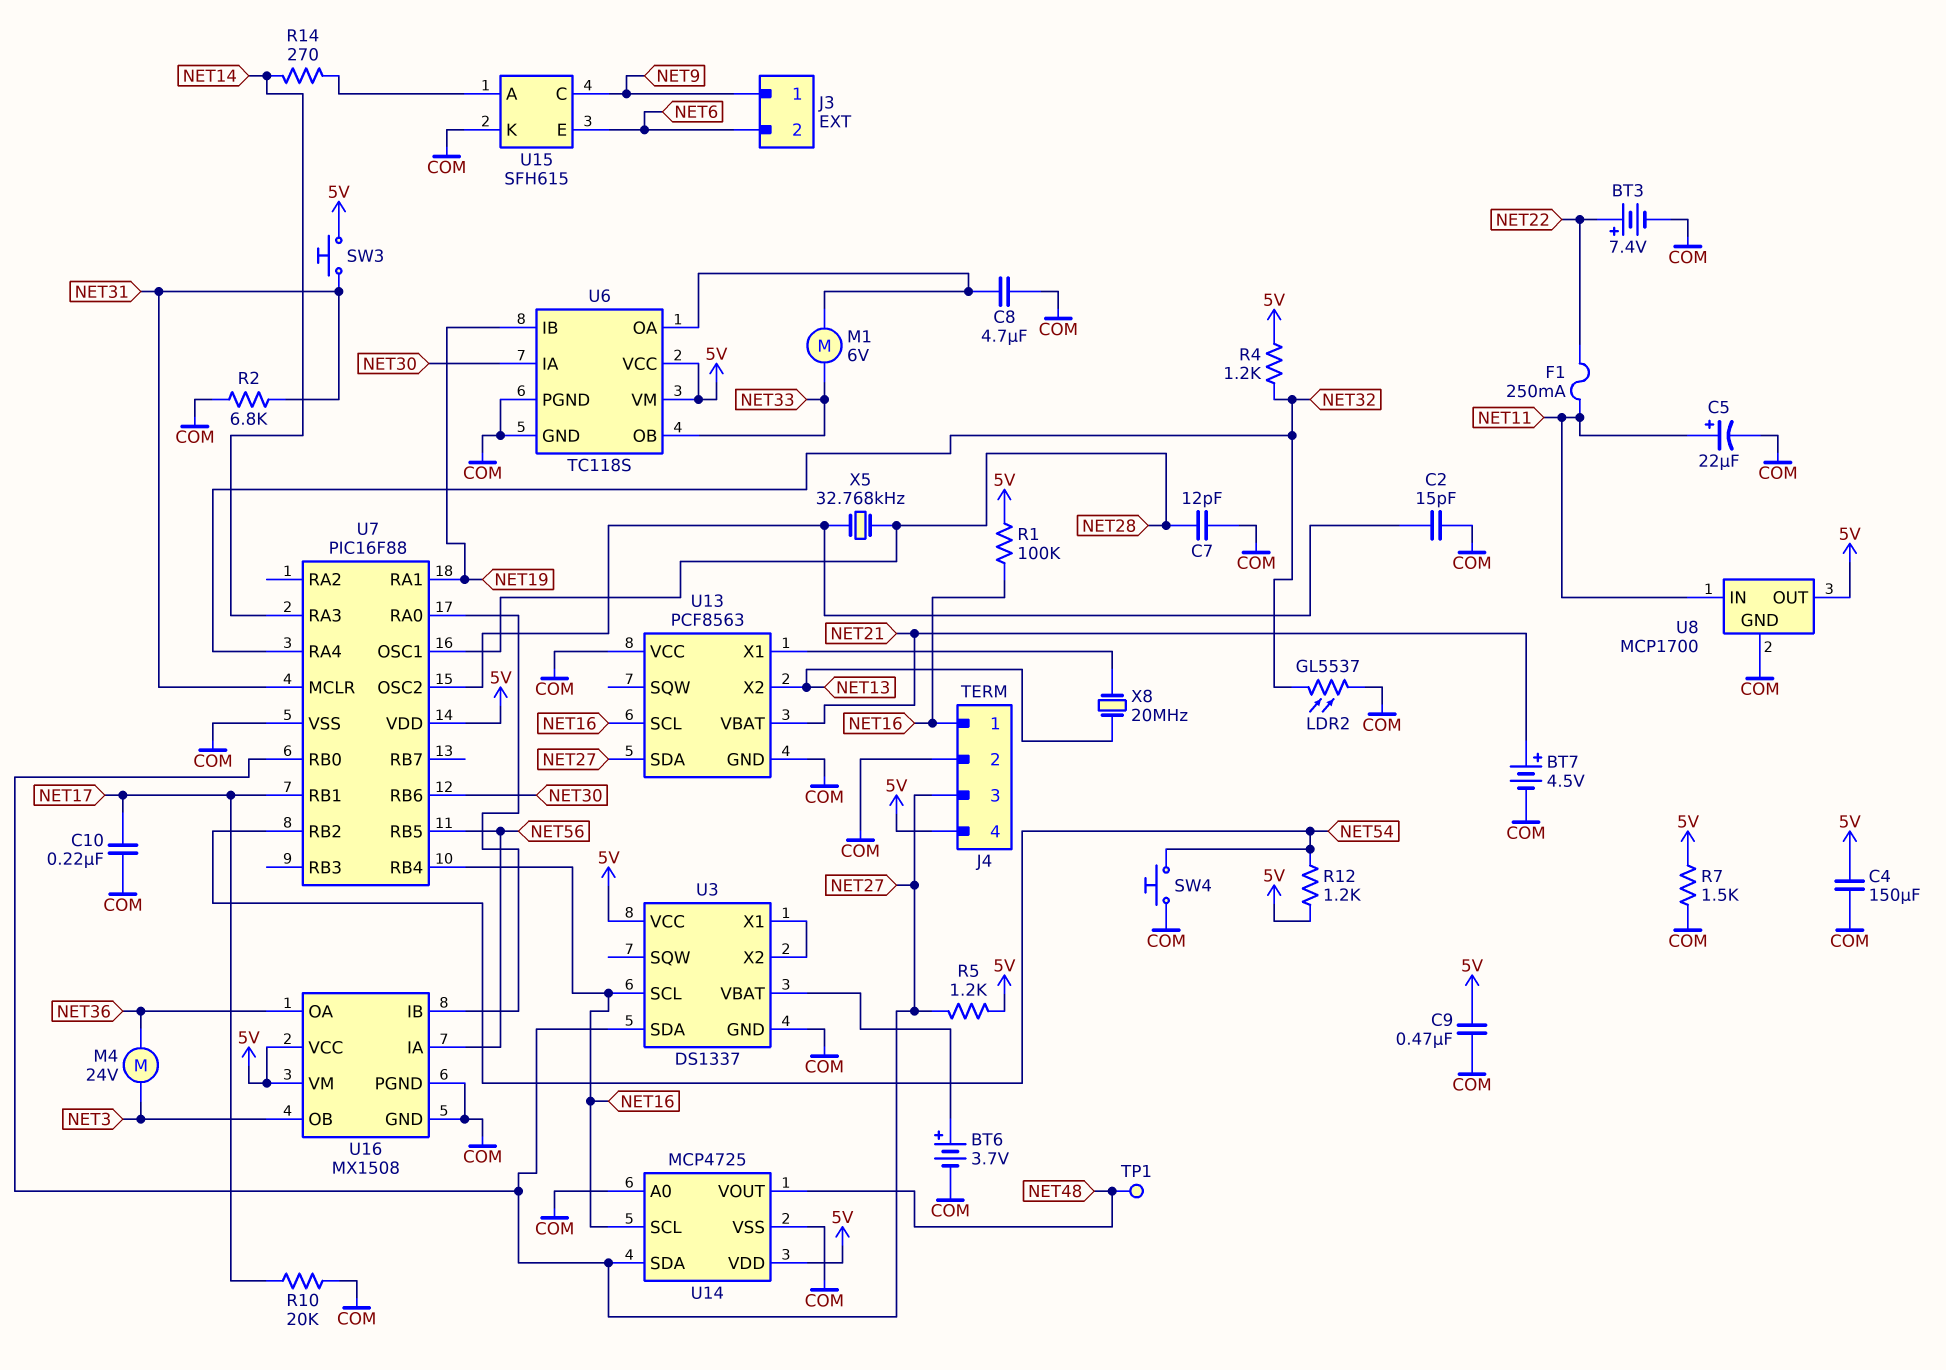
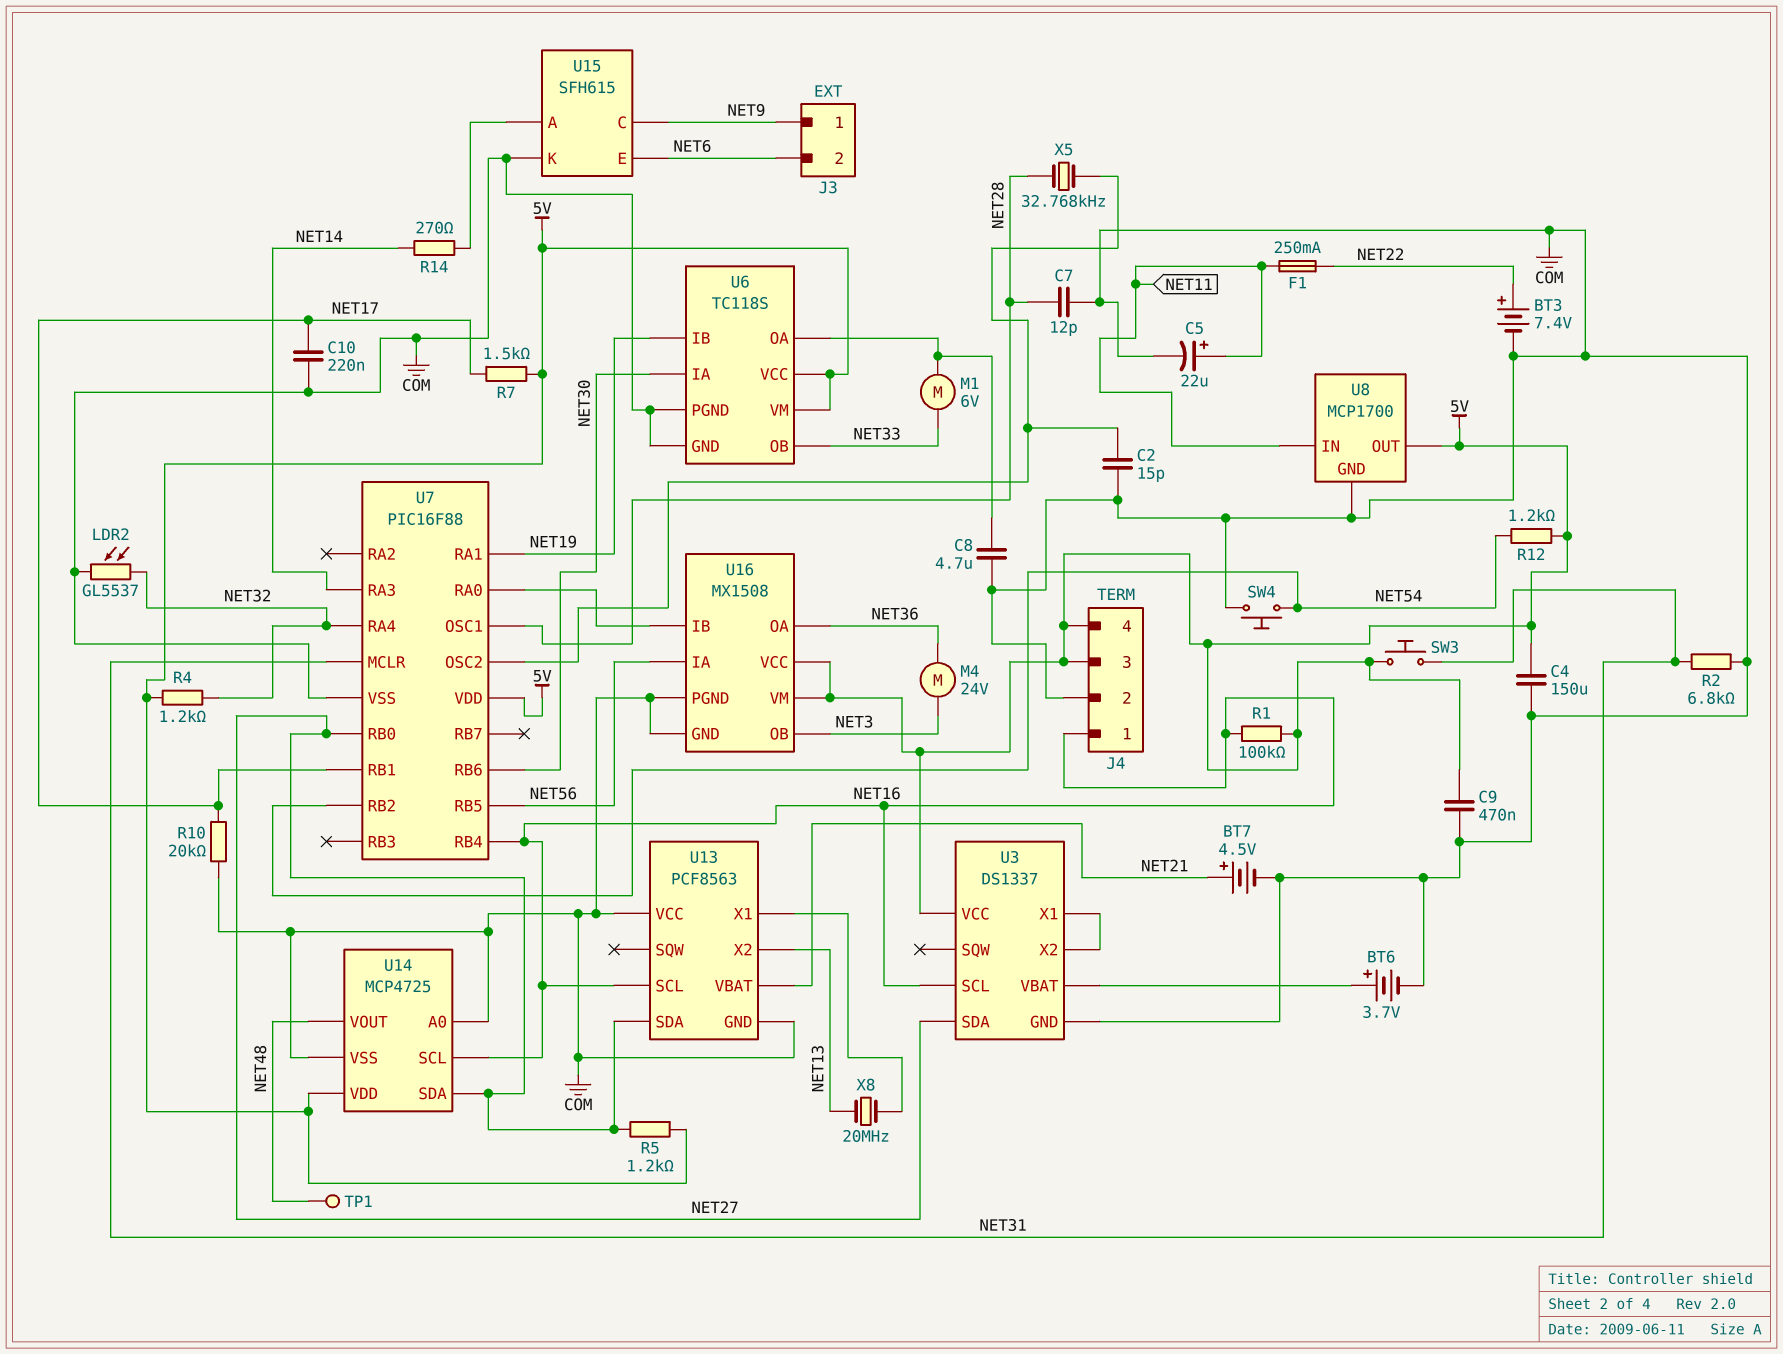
J4 pin 3: NET27 -> 5V
R7: 1.5k (5V, COM) -> 1.5k (5V, NET17)

